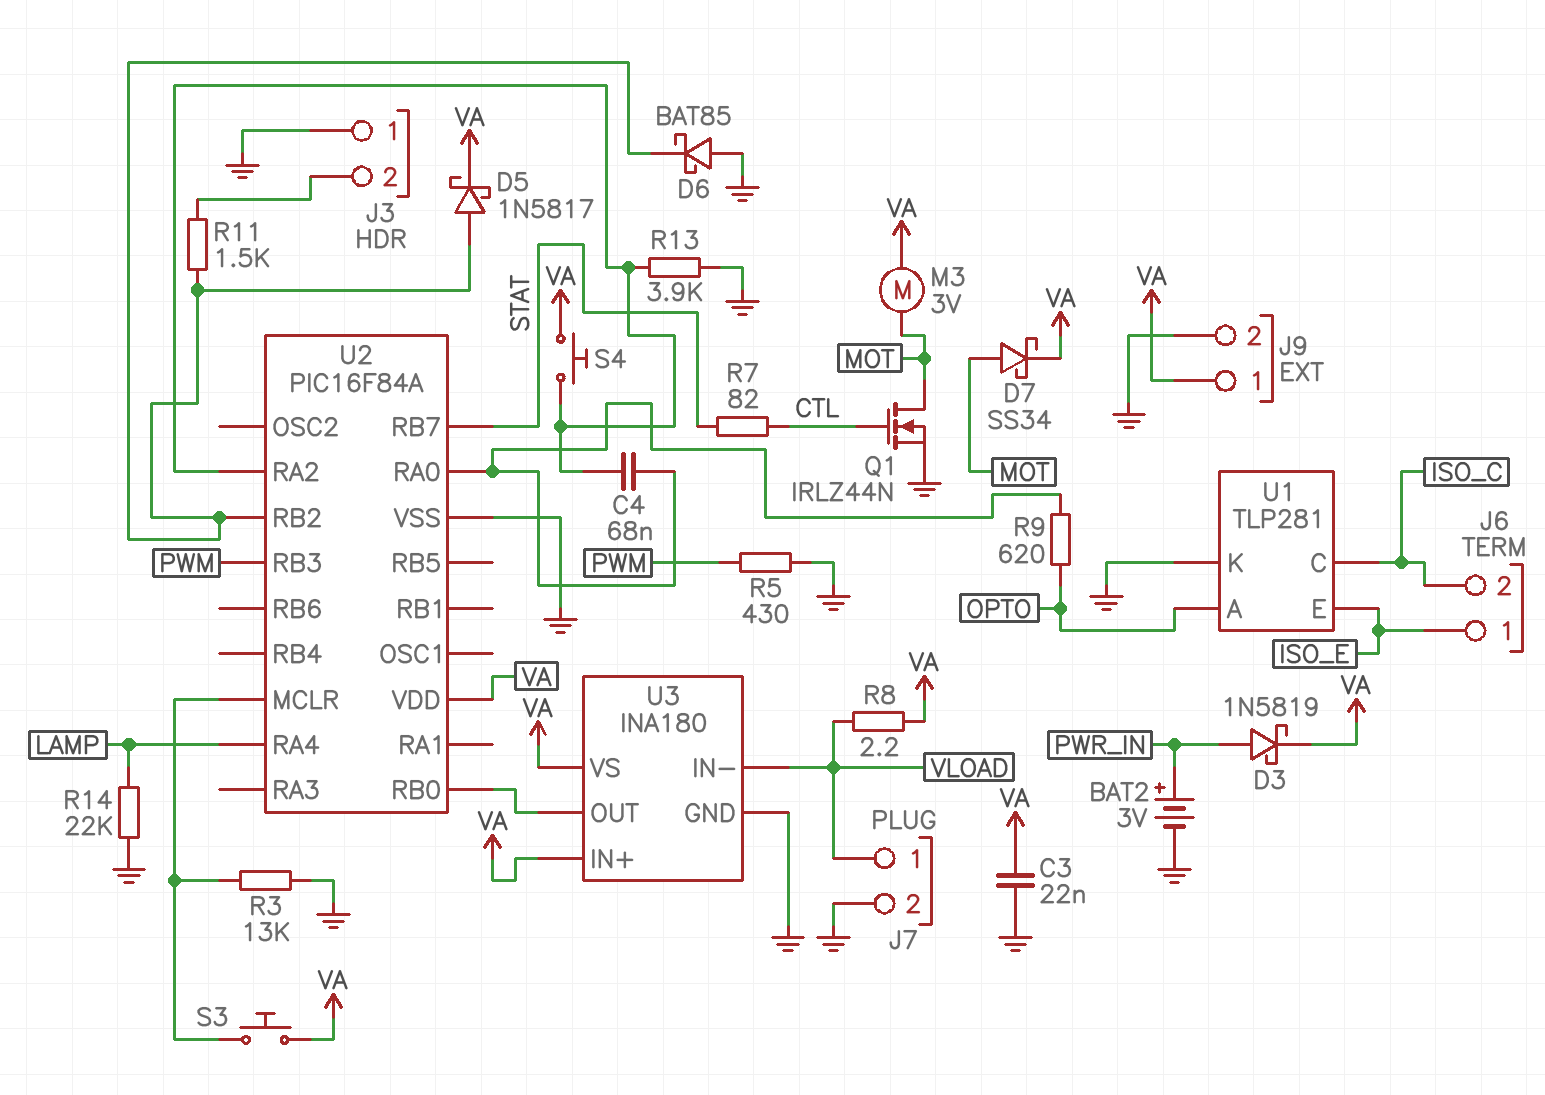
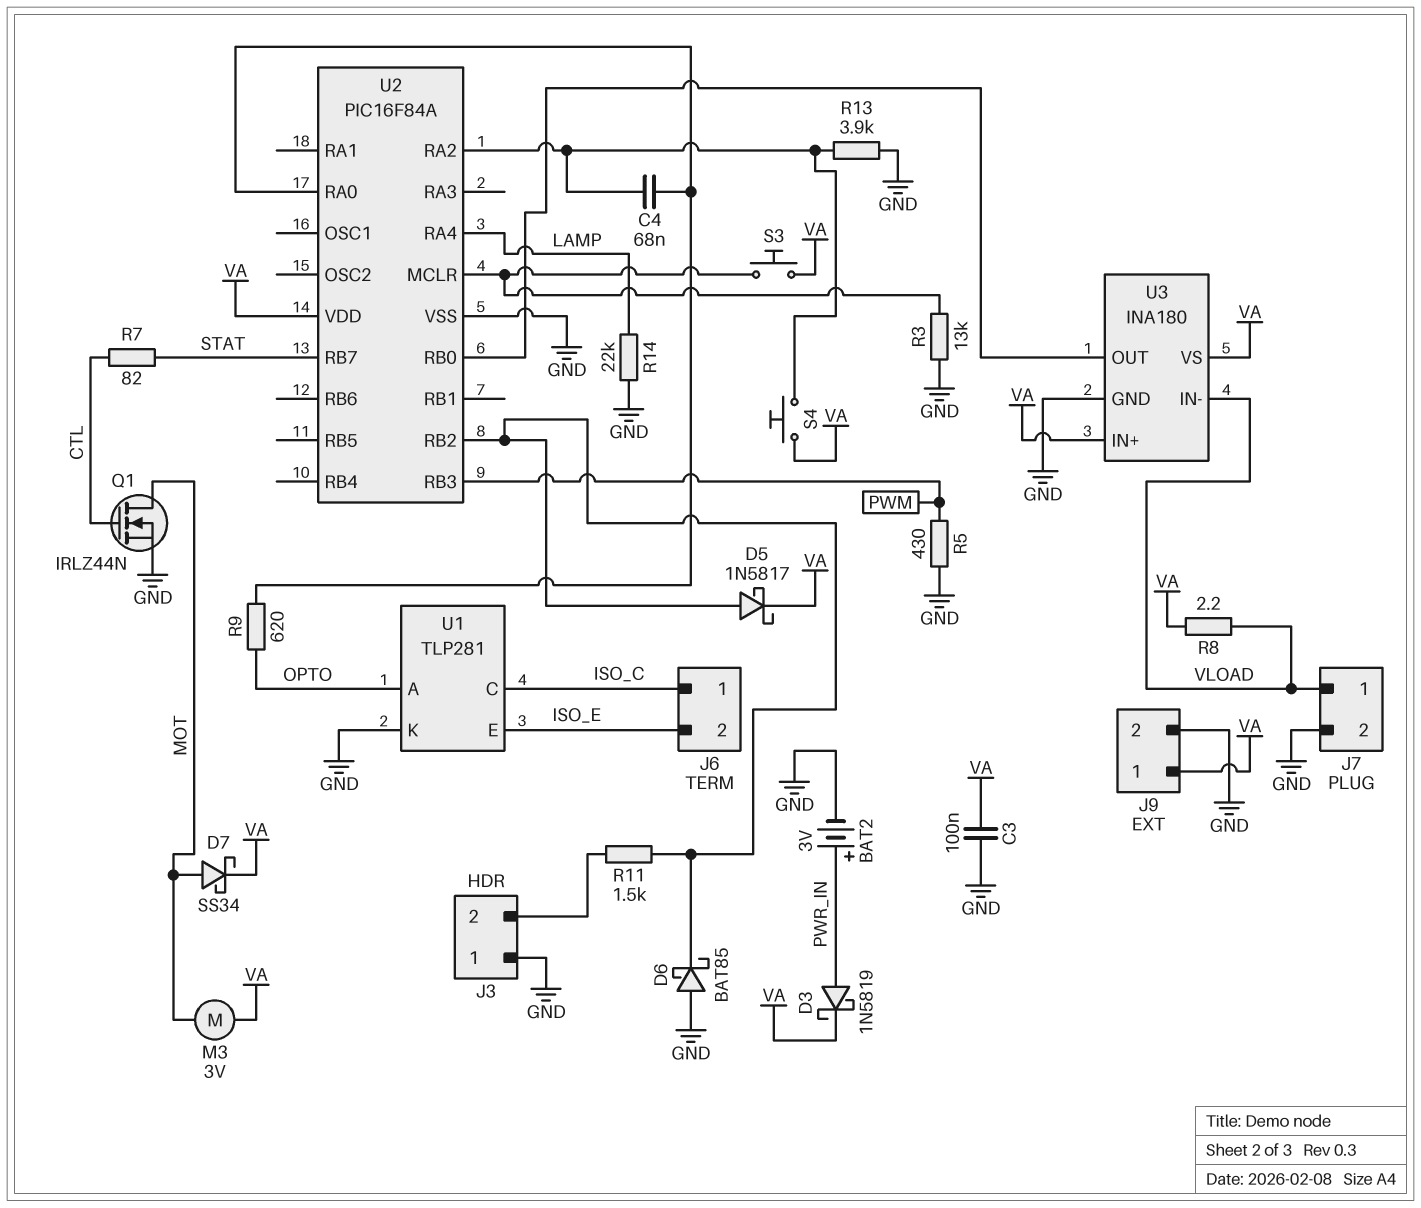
C3: 22nF (GND, VA) -> 100nF (GND, VA)
J6 pin 1: ISO_E -> ISO_C
J6 pin 2: ISO_C -> ISO_E

